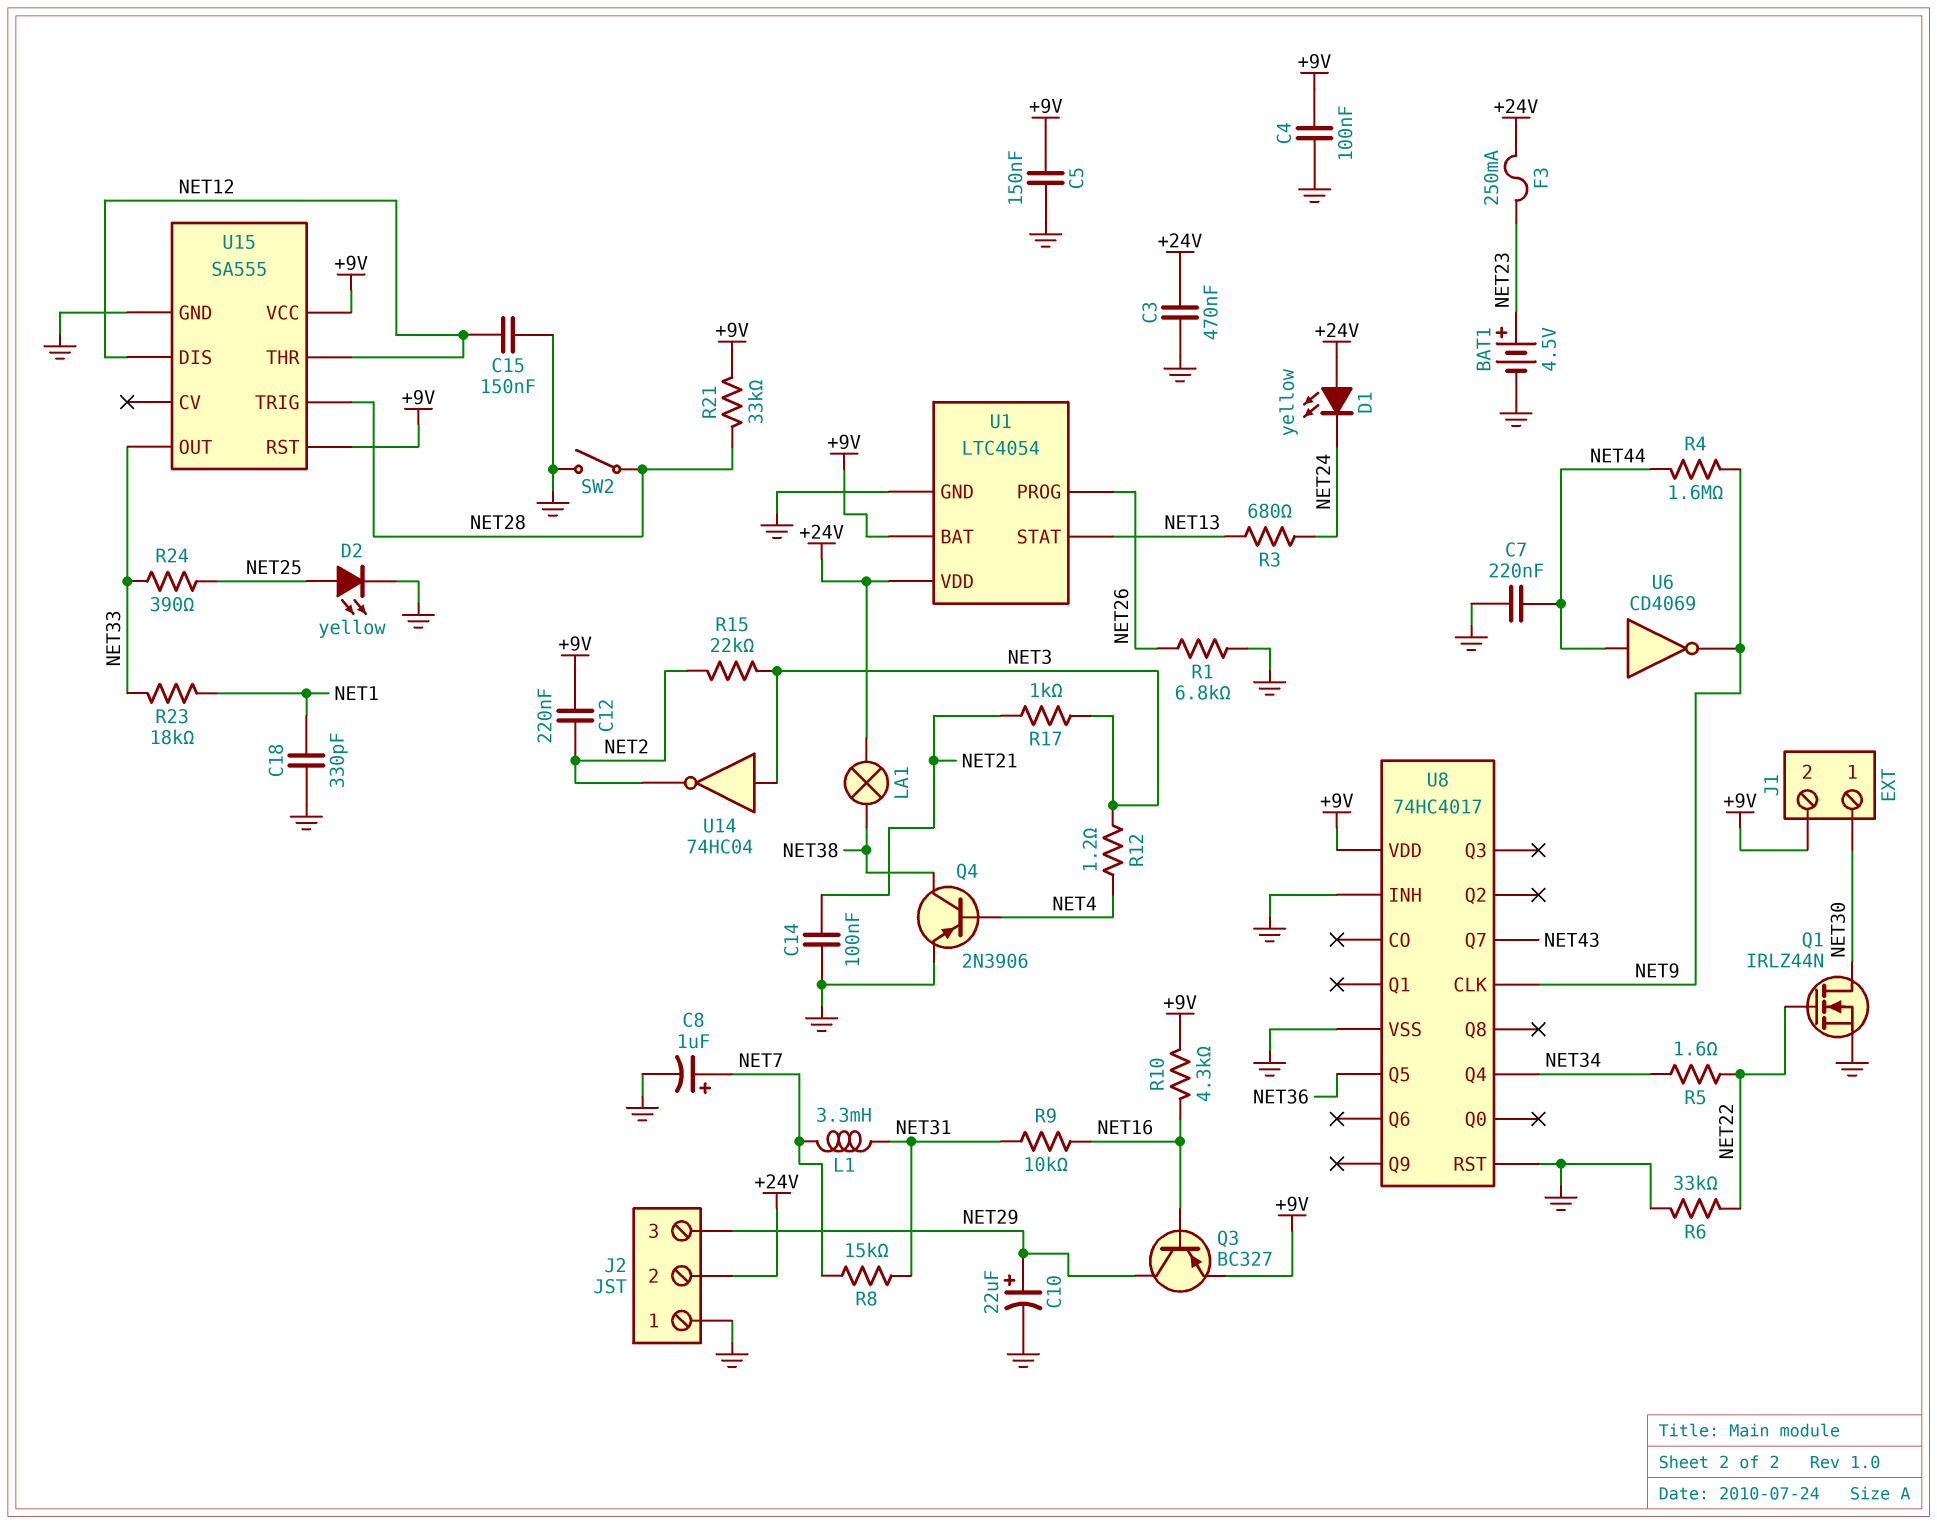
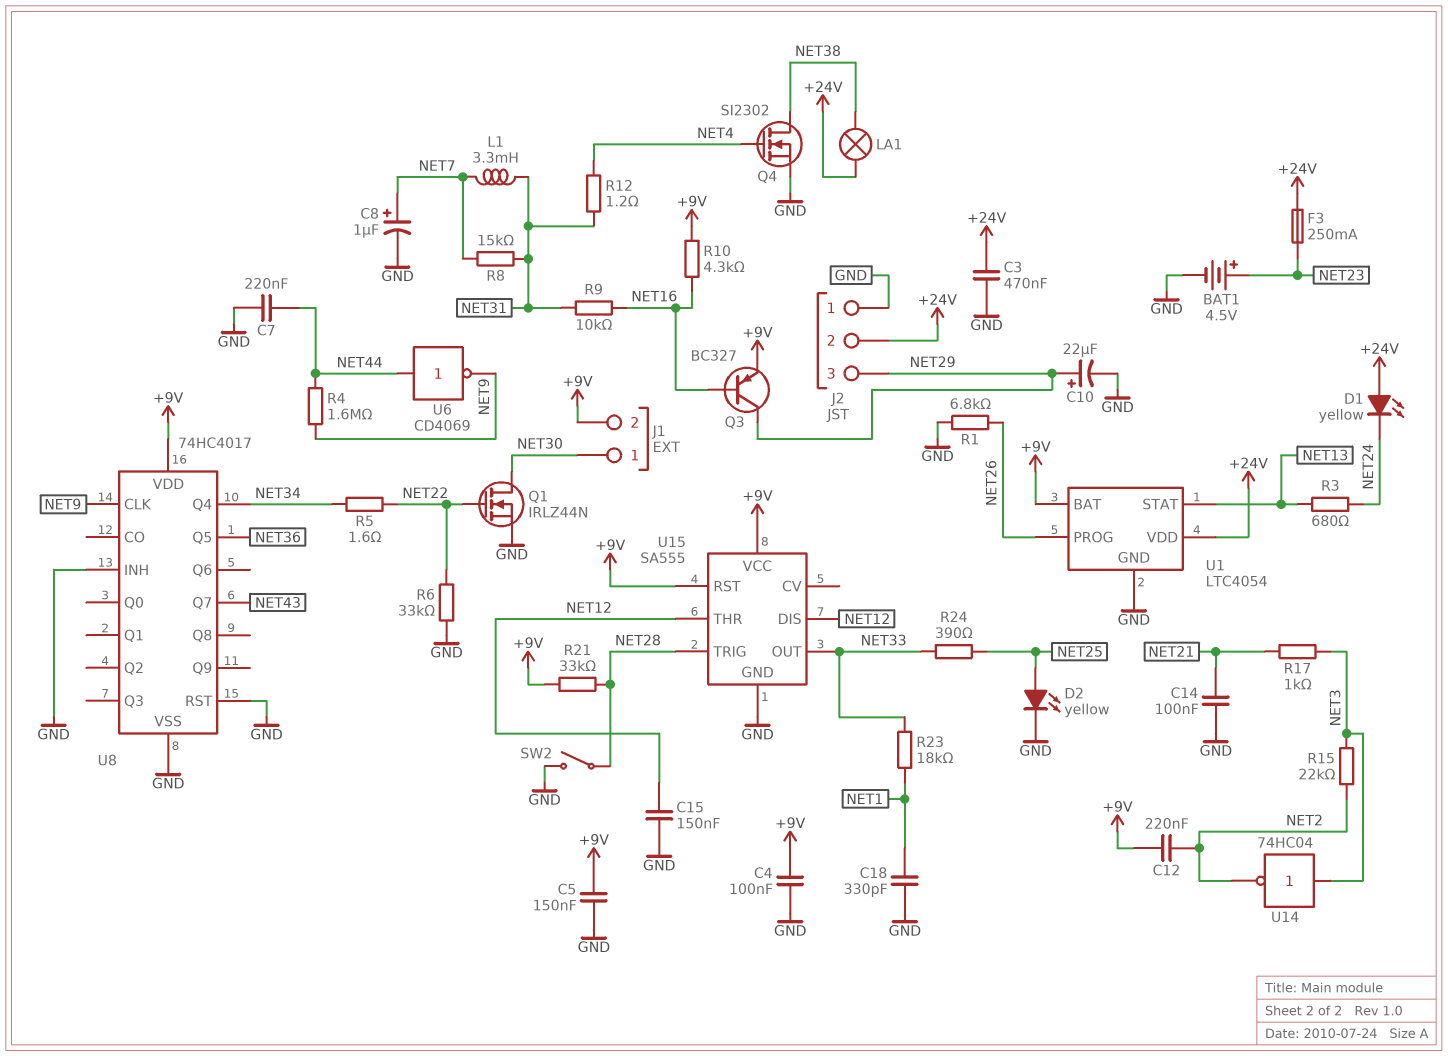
Q4: PNP 2N3906 (B NET4, C NET38, E GND) -> NMOS SI2302 (G NET4, D NET38, S GND)
R12: 1.2 (NET3, NET4) -> 1.2 (NET4, NET31)

